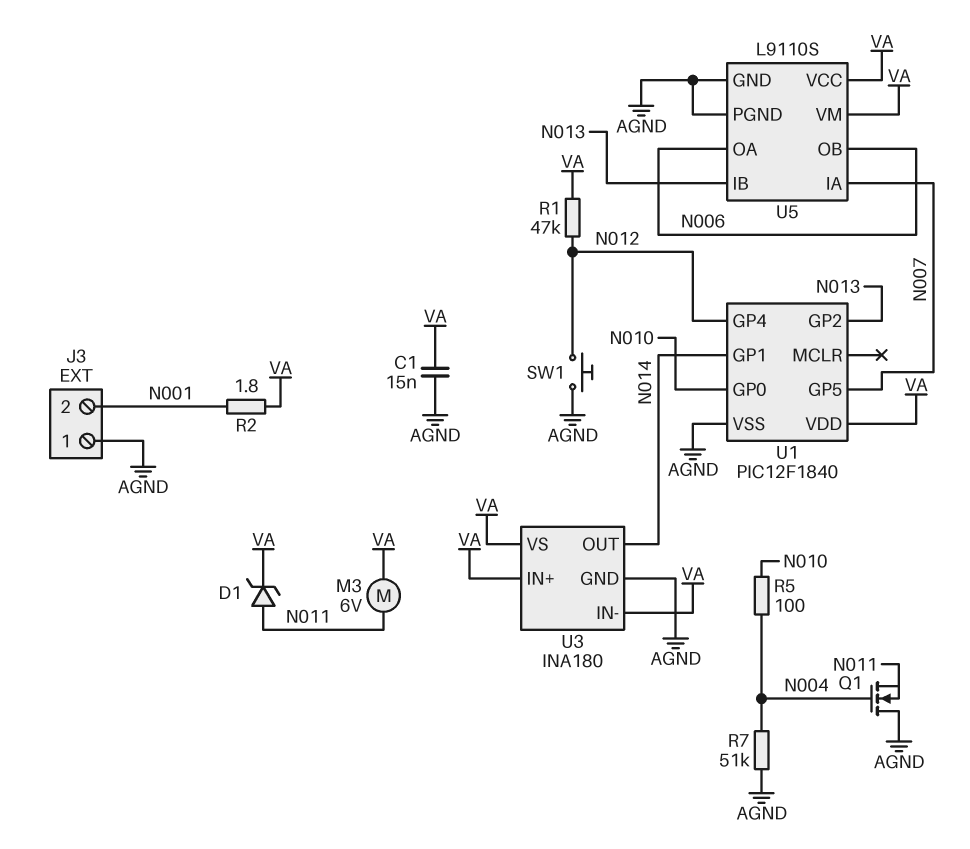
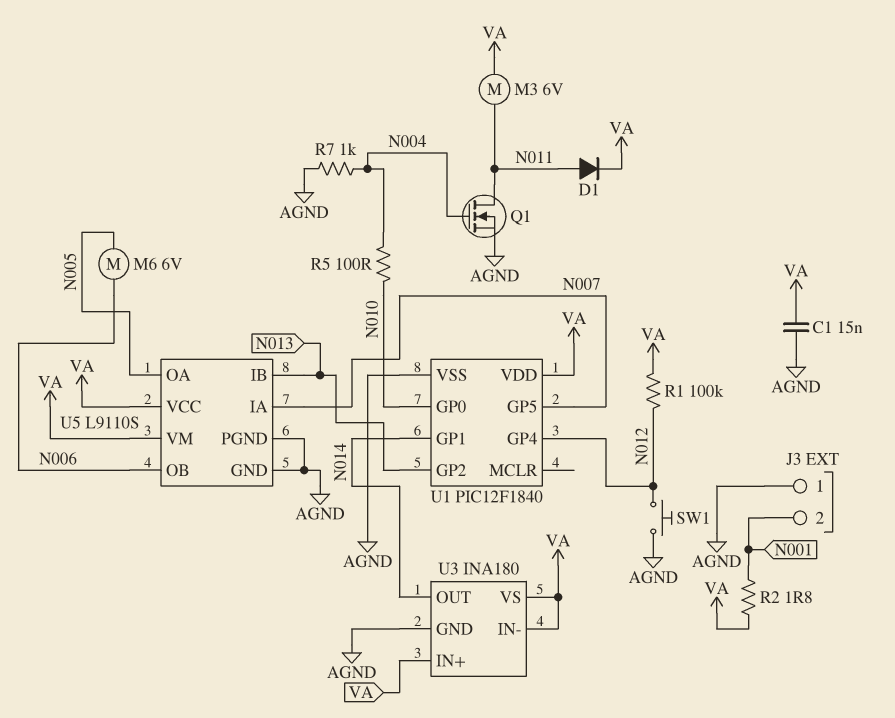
D1: zener (A N011, K VA) -> diode (A N011, K VA)
M6: none -> motor 6V (N005, N006)
Q1: NMOS (G N004, D AGND, S N011) -> NMOS (G N004, D N011, S AGND)
R1: 47k (N012, VA) -> 100k (N012, VA)
R7: 51k (AGND, N004) -> 1k (AGND, N004)
U5 pin OA: N006 -> N005

